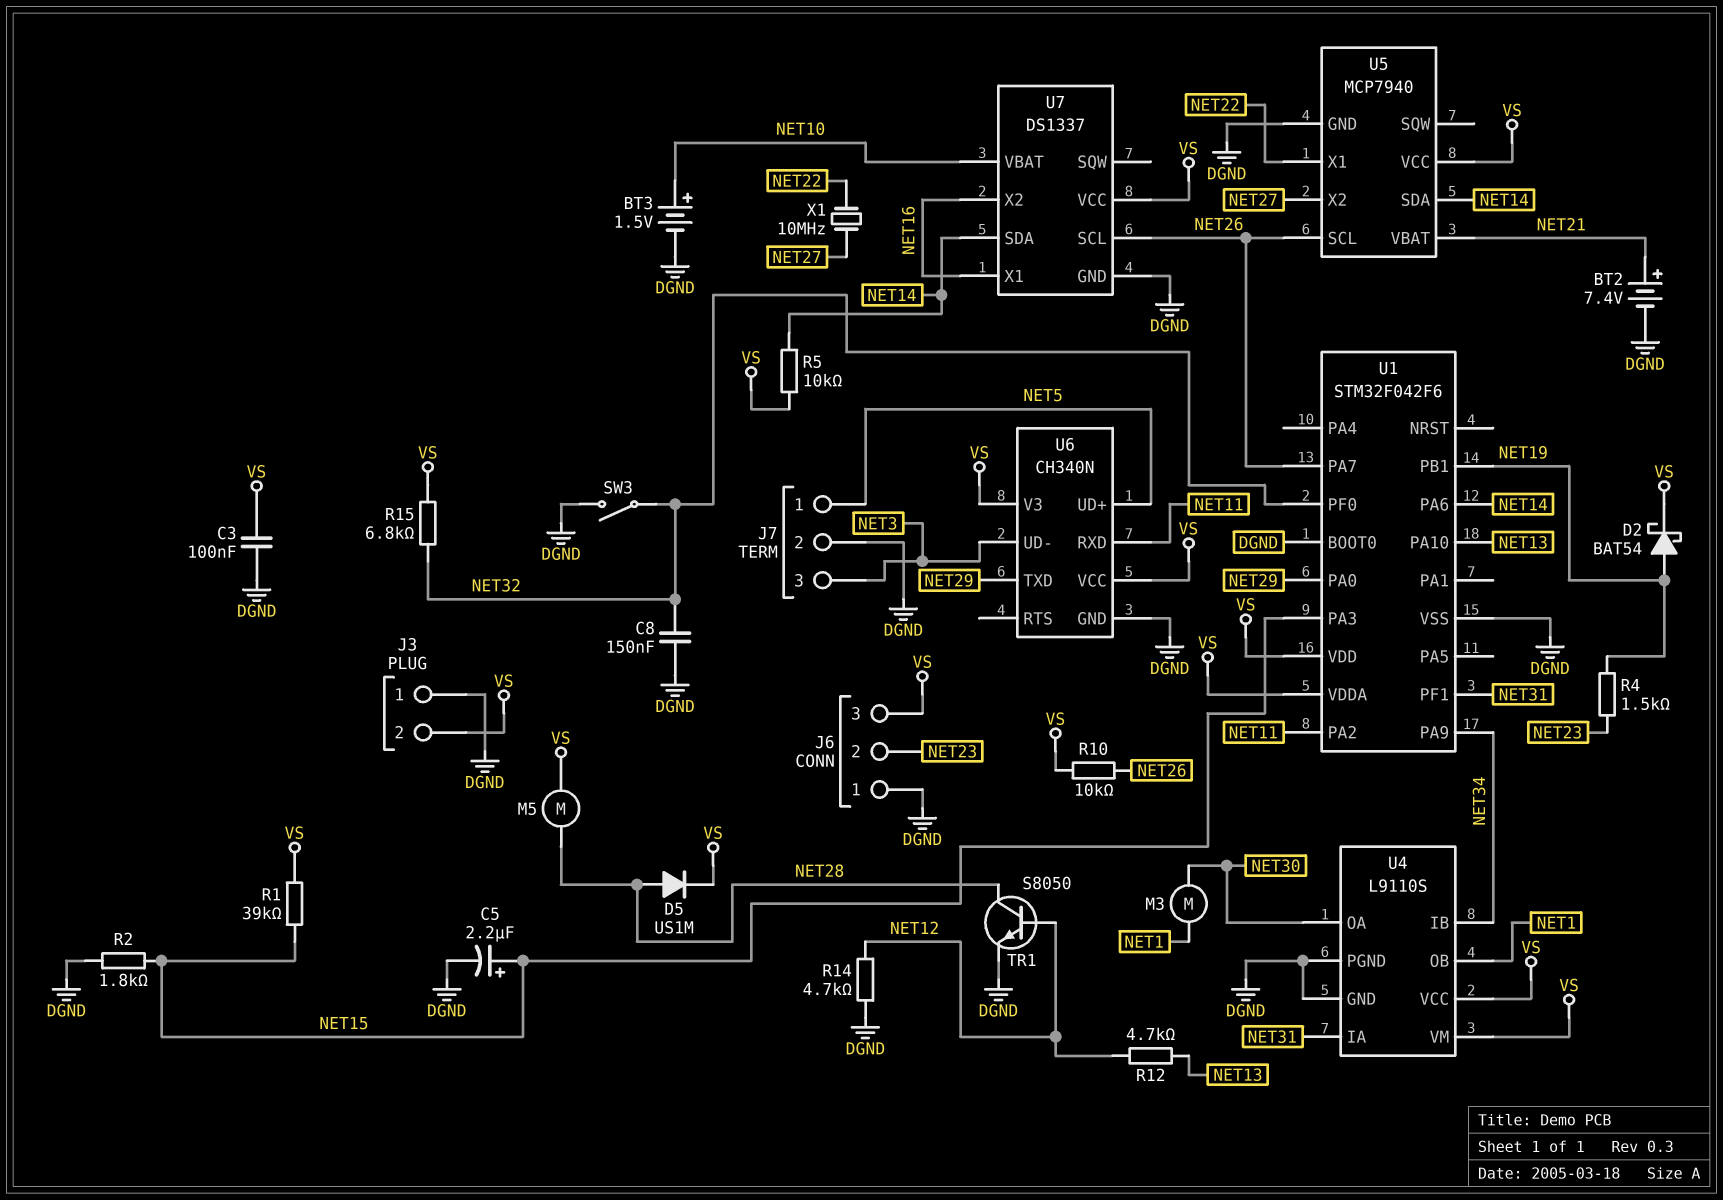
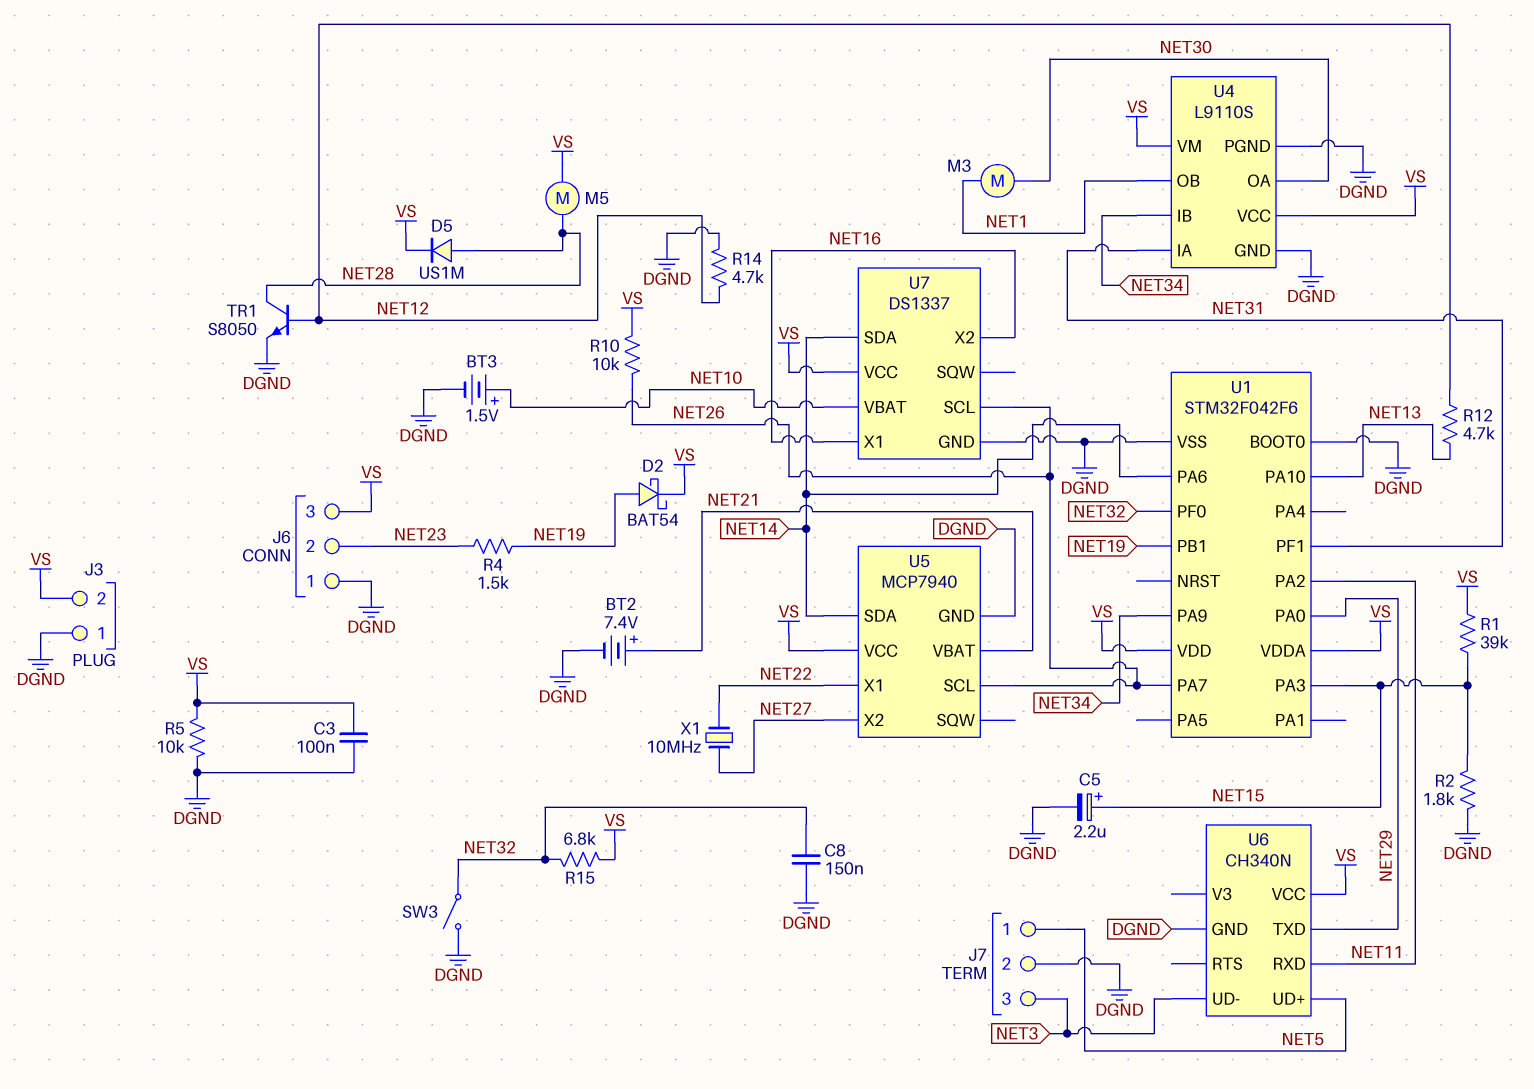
R5: 10k (NET14, VS) -> 10k (DGND, VS)
U6 pin V3: VS -> none

